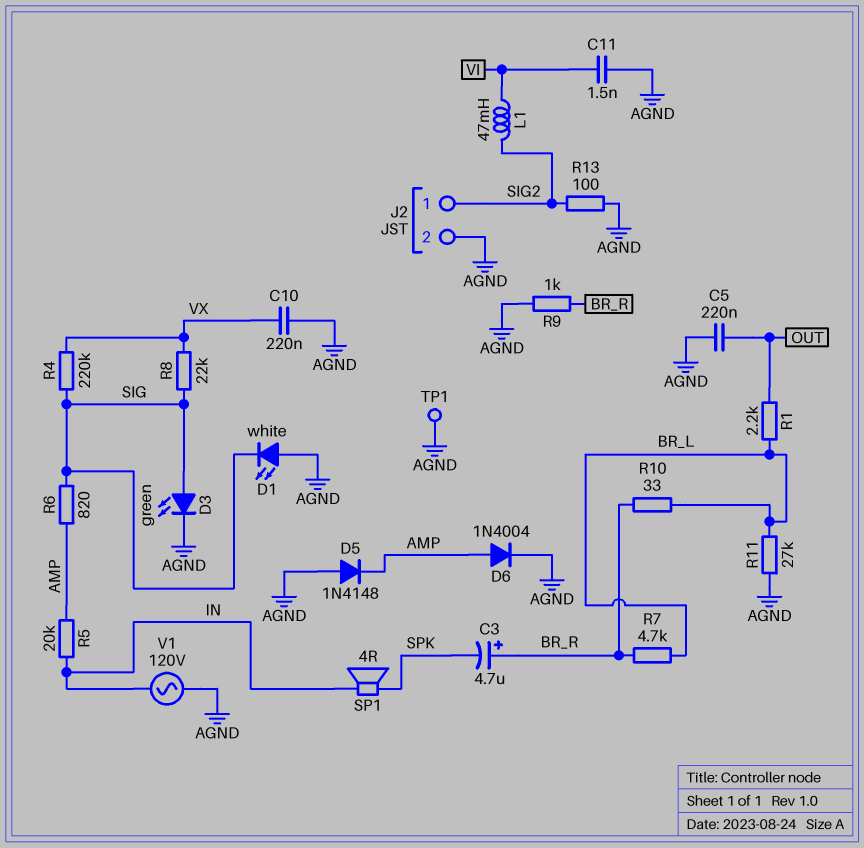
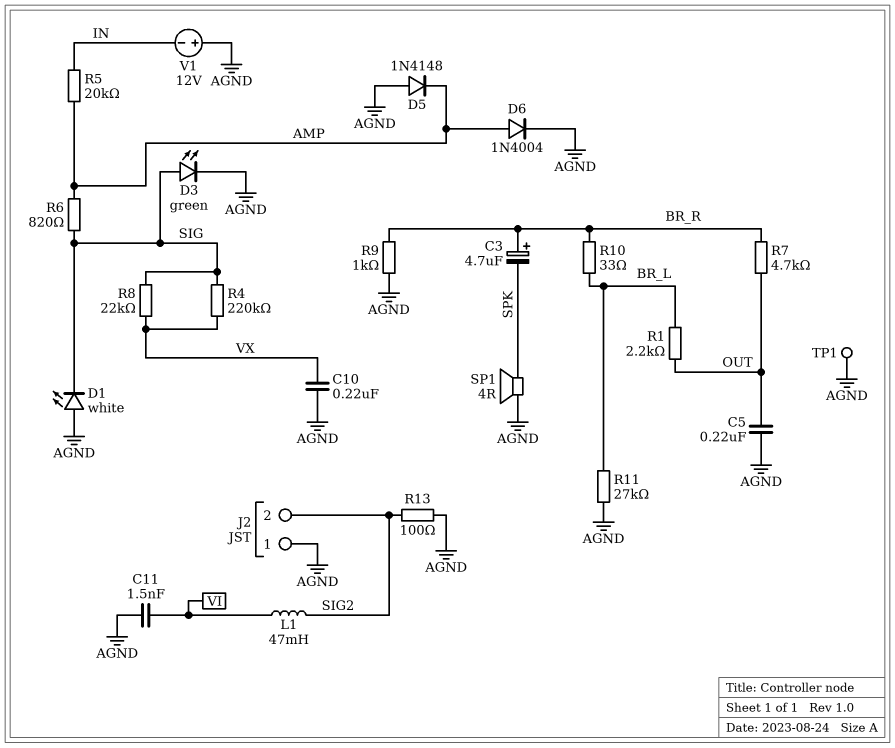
J2 pin 1: SIG2 -> AGND
J2 pin 2: AGND -> SIG2
R7: 4.7k (BR_L, BR_R) -> 4.7k (BR_R, OUT)
SP1: speaker 4R (IN, SPK) -> speaker 4R (AGND, SPK)
V1: AC 120V (AGND, IN) -> 12V (plus AGND, minus IN)

